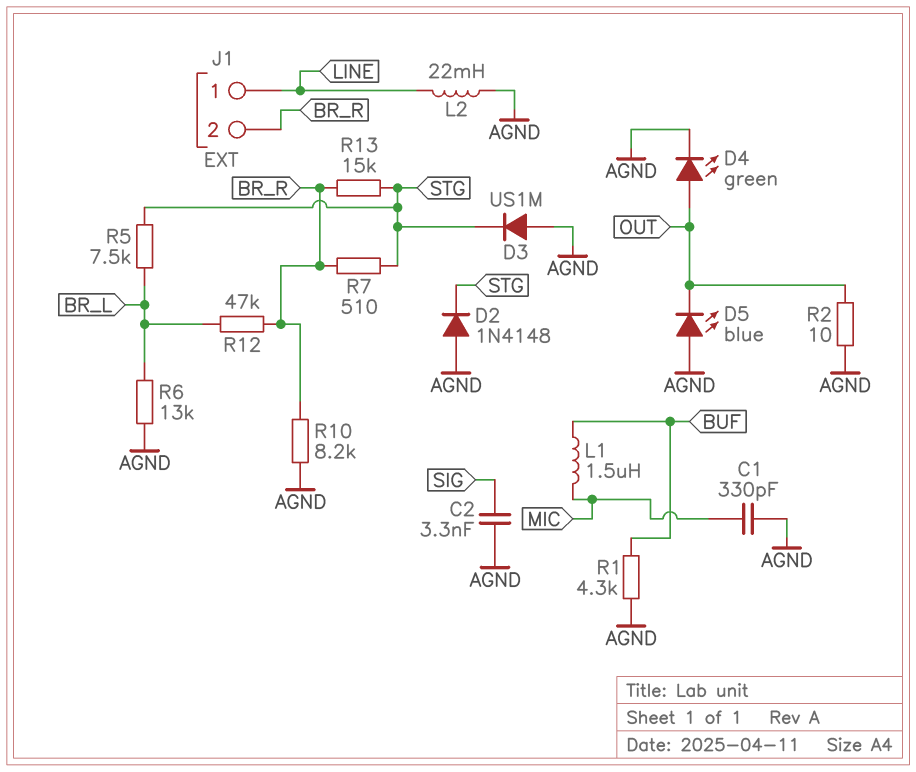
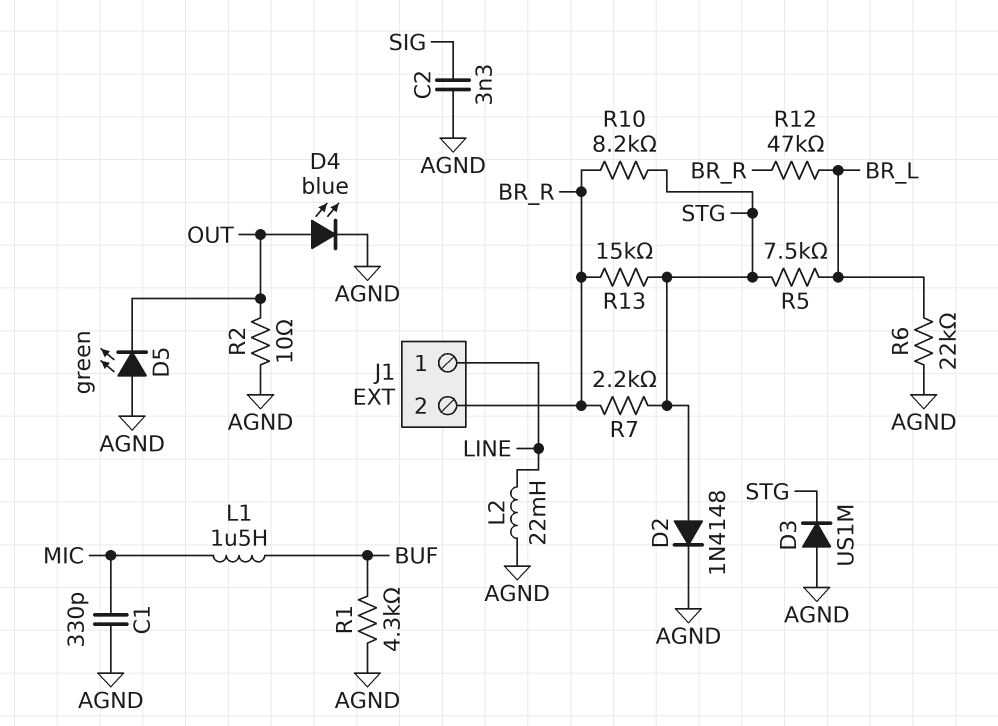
D2: diode 1N4148 (A AGND, K STG) -> diode 1N4148 (A STG, K AGND)
D4: LED green (A OUT, K AGND) -> LED blue (A OUT, K AGND)
D5: LED blue (A AGND, K OUT) -> LED green (A AGND, K OUT)
R6: 13k (AGND, BR_L) -> 22k (AGND, BR_L)
R7: 510 (BR_R, STG) -> 2.2k (BR_R, STG)
R10: 8.2k (AGND, BR_R) -> 8.2k (BR_R, STG)

